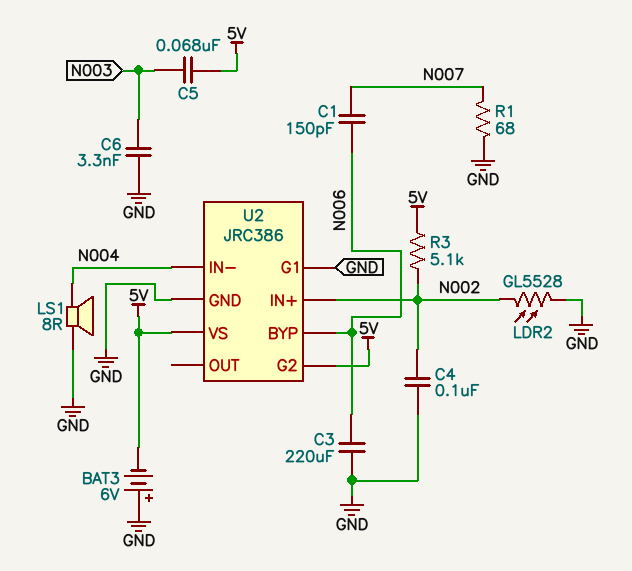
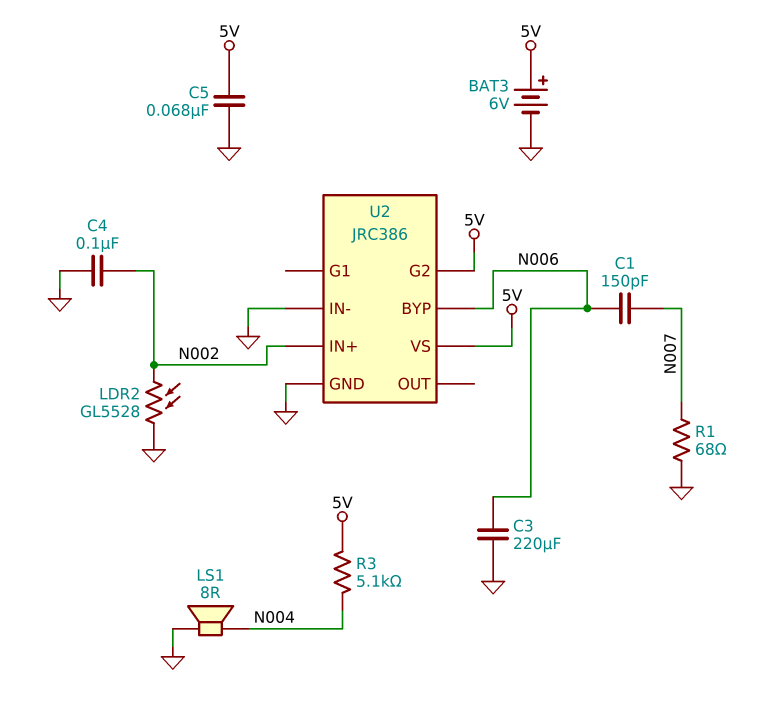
BAT3: 6V (plus GND, minus 5V) -> 6V (plus 5V, minus GND)
C5: 68nF (5V, N003) -> 68nF (5V, GND)
C6: 3.3nF (GND, N003) -> none
R3: 5.1k (5V, N002) -> 5.1k (5V, N004)
U2 pin G1: GND -> none
U2 pin IN-: N004 -> GND

